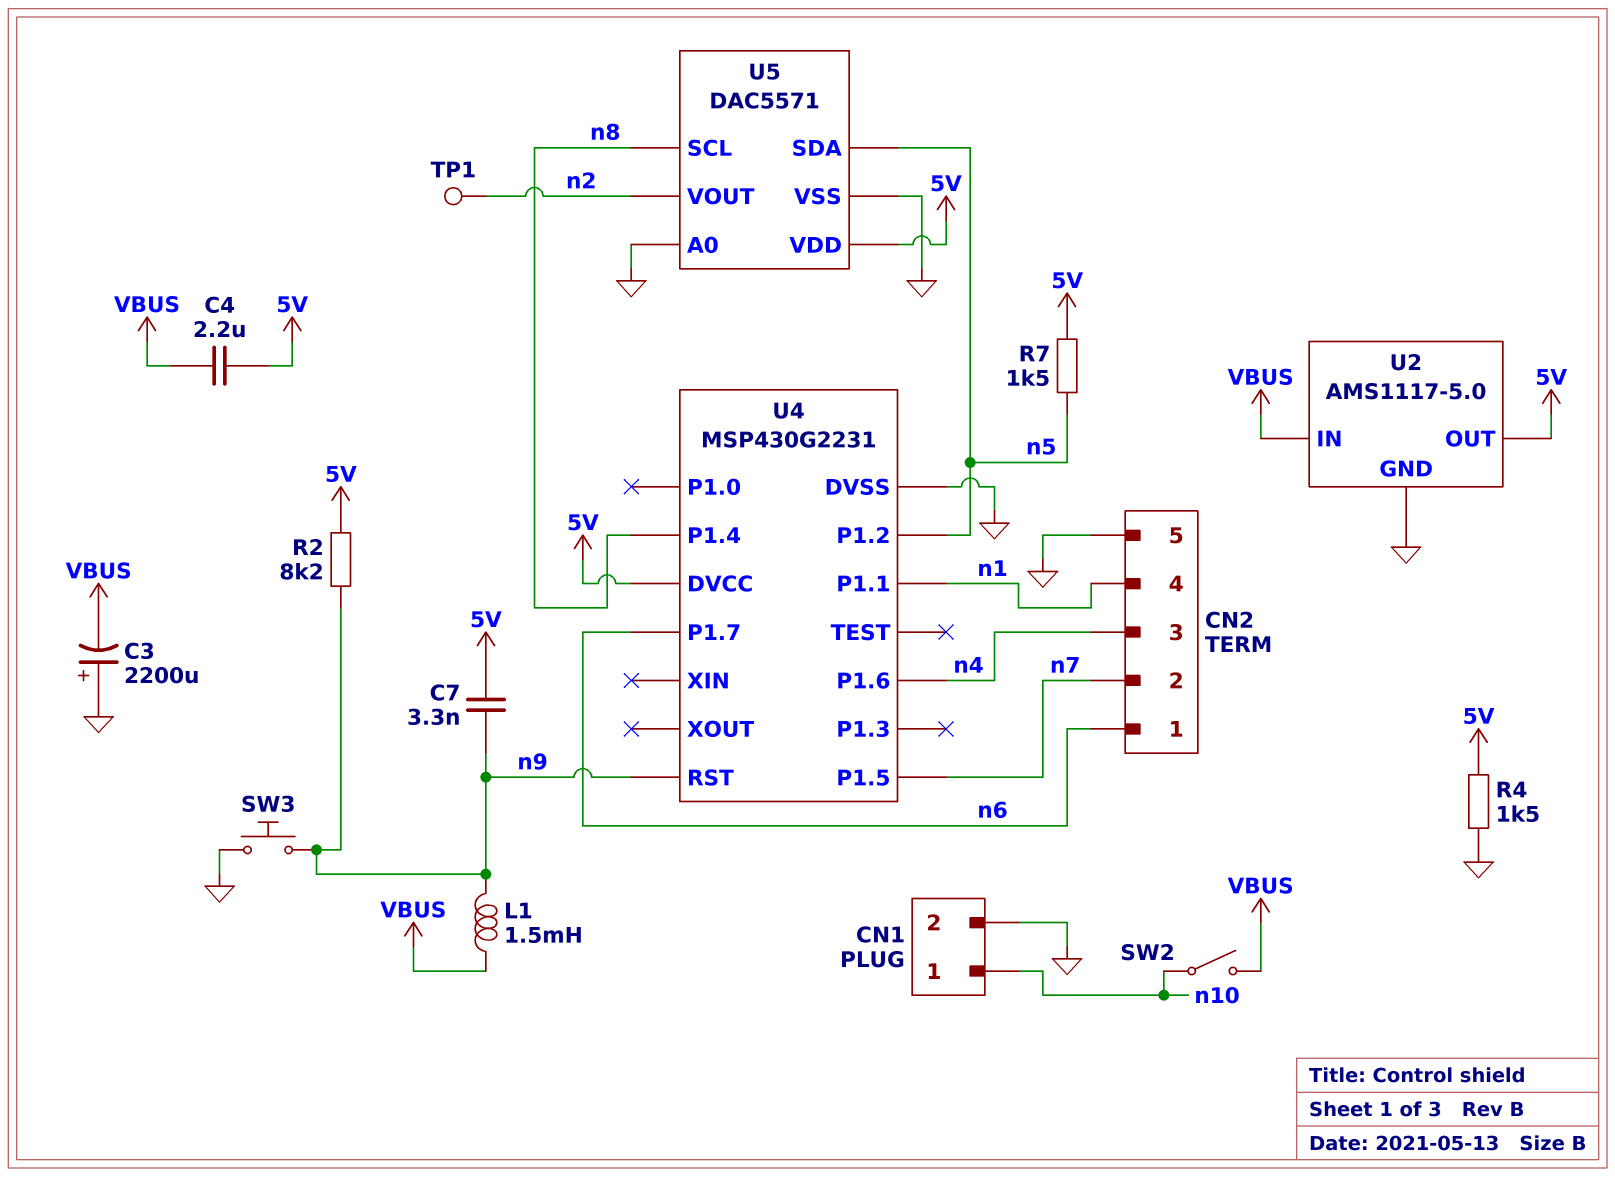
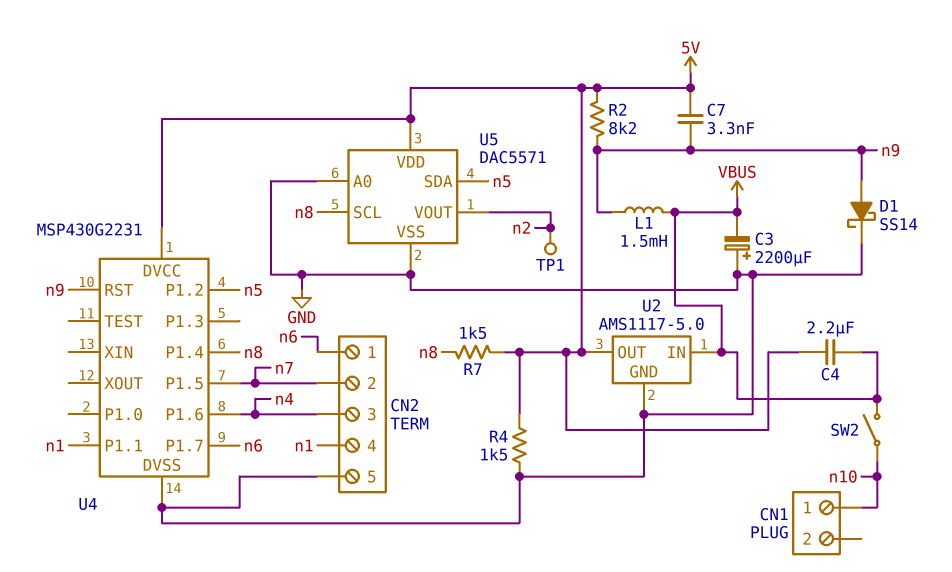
CN1 pin 2: GND -> none
D1: none -> schottky SS14 (A n9, K GND)
R7: 1.5k (5V, n5) -> 1.5k (5V, n8)
SW3: button (GND, n9) -> none

